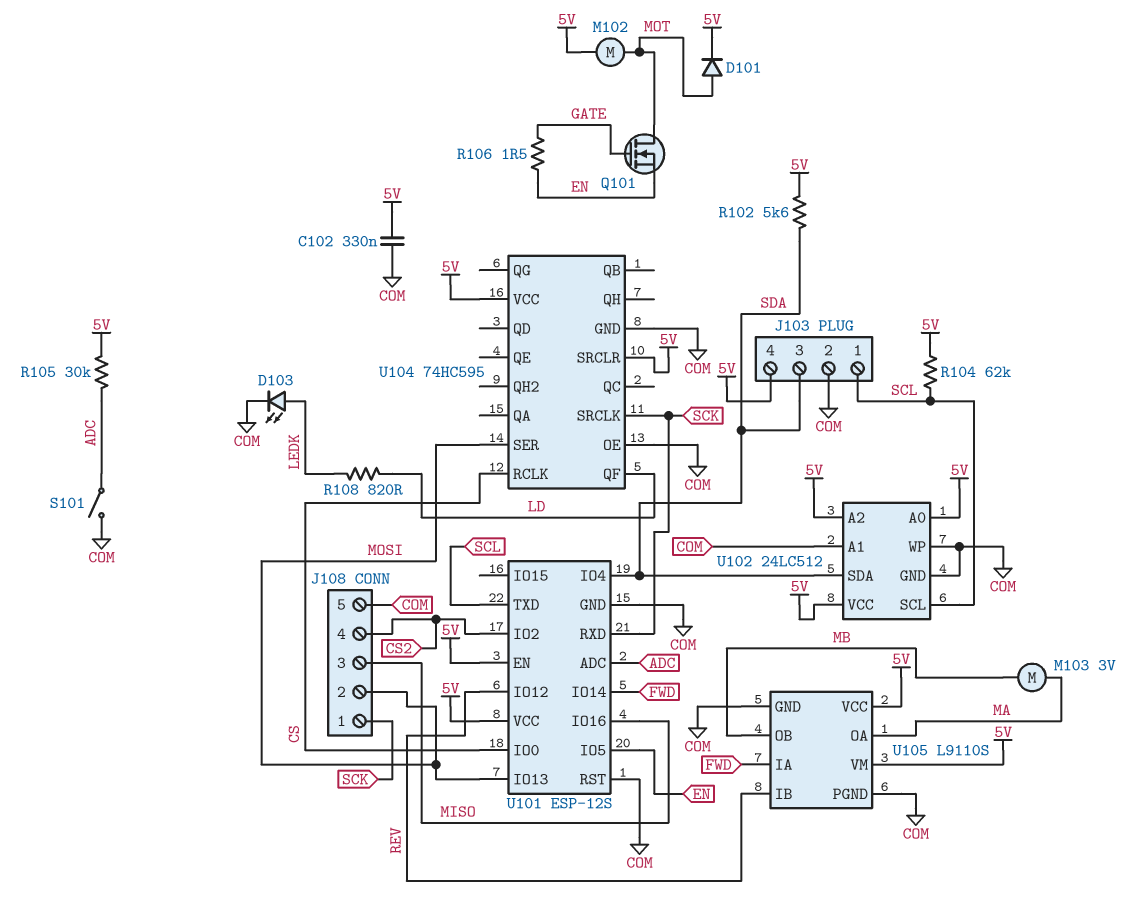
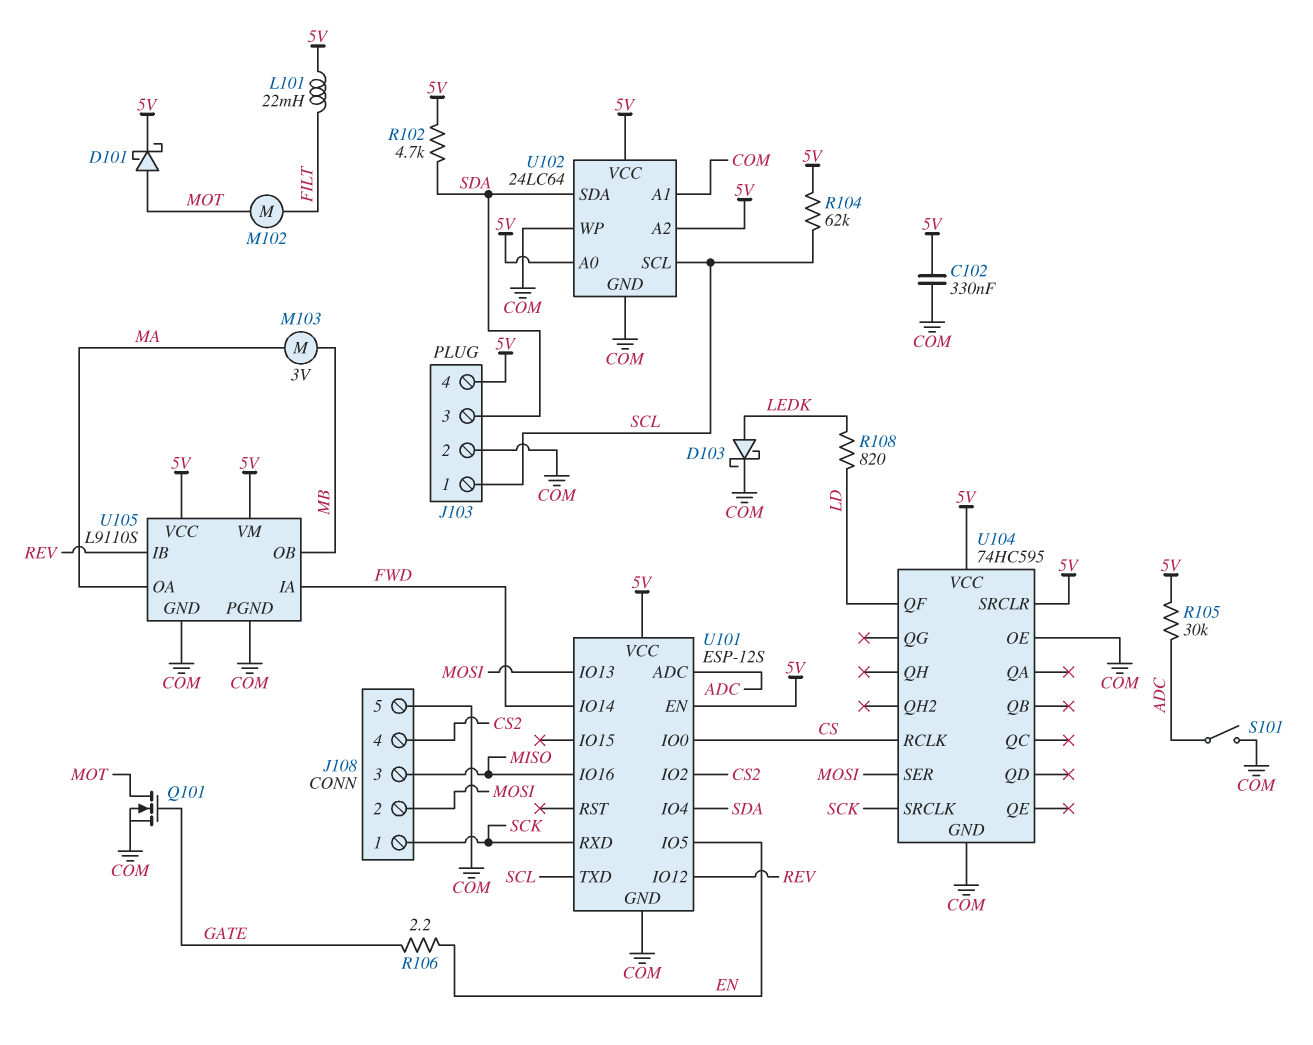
D101: diode (A MOT, K 5V) -> schottky (A MOT, K 5V)
D103: LED (A LEDK, K COM) -> schottky (A LEDK, K COM)
L101: none -> 22mH (5V, FILT)
M102: motor (5V, MOT) -> motor (FILT, MOT)
Q101: NMOS (G GATE, D MOT, S EN) -> NMOS (G GATE, D MOT, S COM)
R102: 5.6k (5V, SDA) -> 4.7k (5V, SDA)
R106: 1.5 (EN, GATE) -> 2.2 (EN, GATE)
U101 pin RST: COM -> none
U102: 24LC512 -> 24LC64

